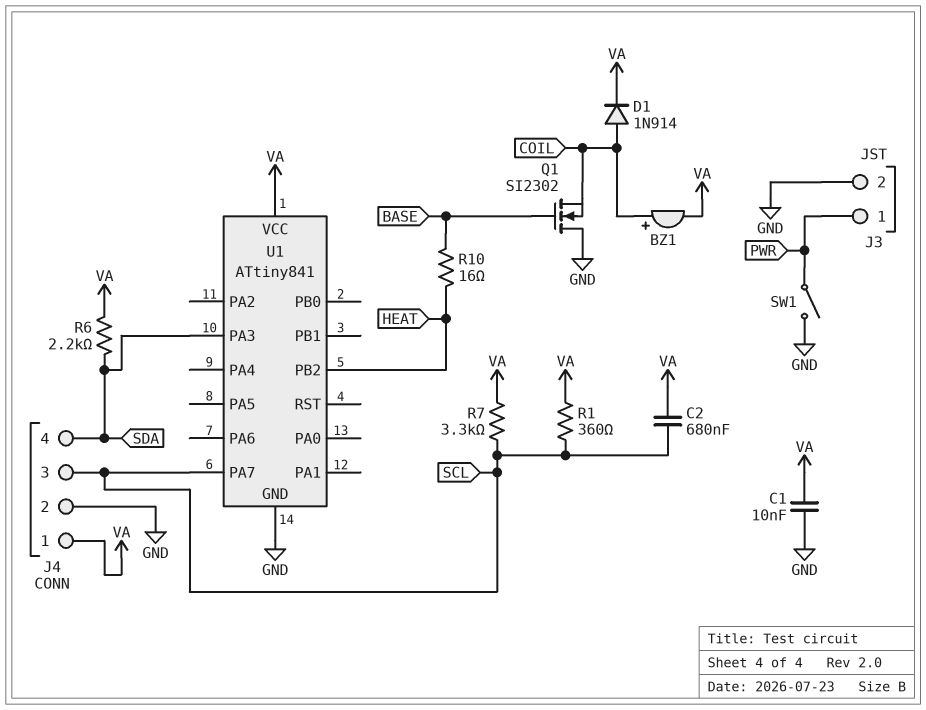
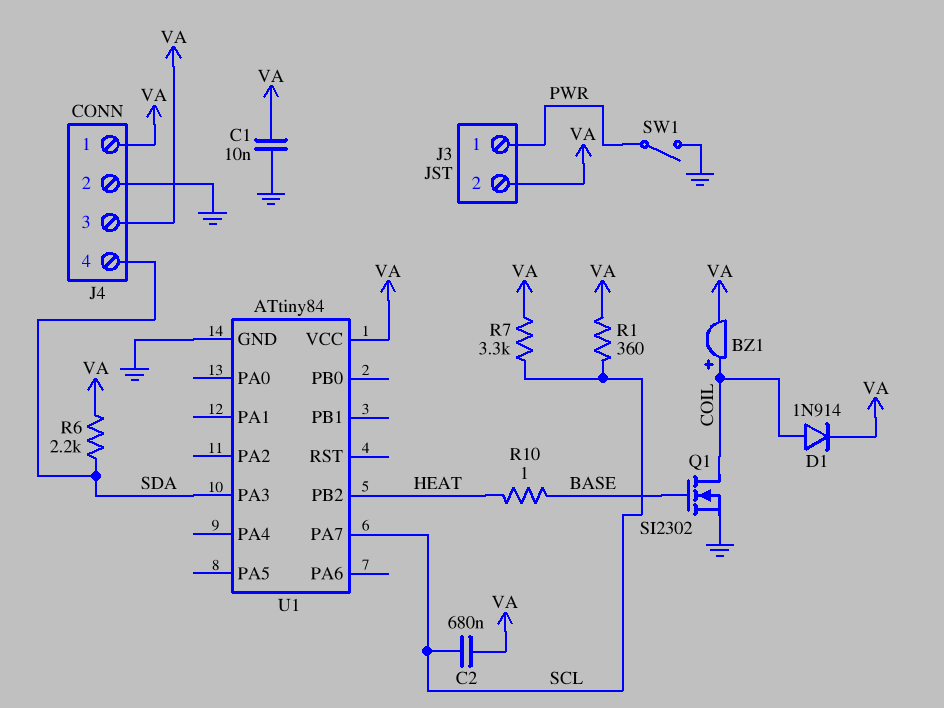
J3 pin 2: GND -> VA
J4 pin 3: SCL -> VA
Q1: NMOS SI2302 (G BASE, D GND, S COIL) -> NMOS SI2302 (G BASE, D COIL, S GND)
R10: 16 (BASE, HEAT) -> 1 (BASE, HEAT)
U1: ATtiny841 -> ATtiny84

